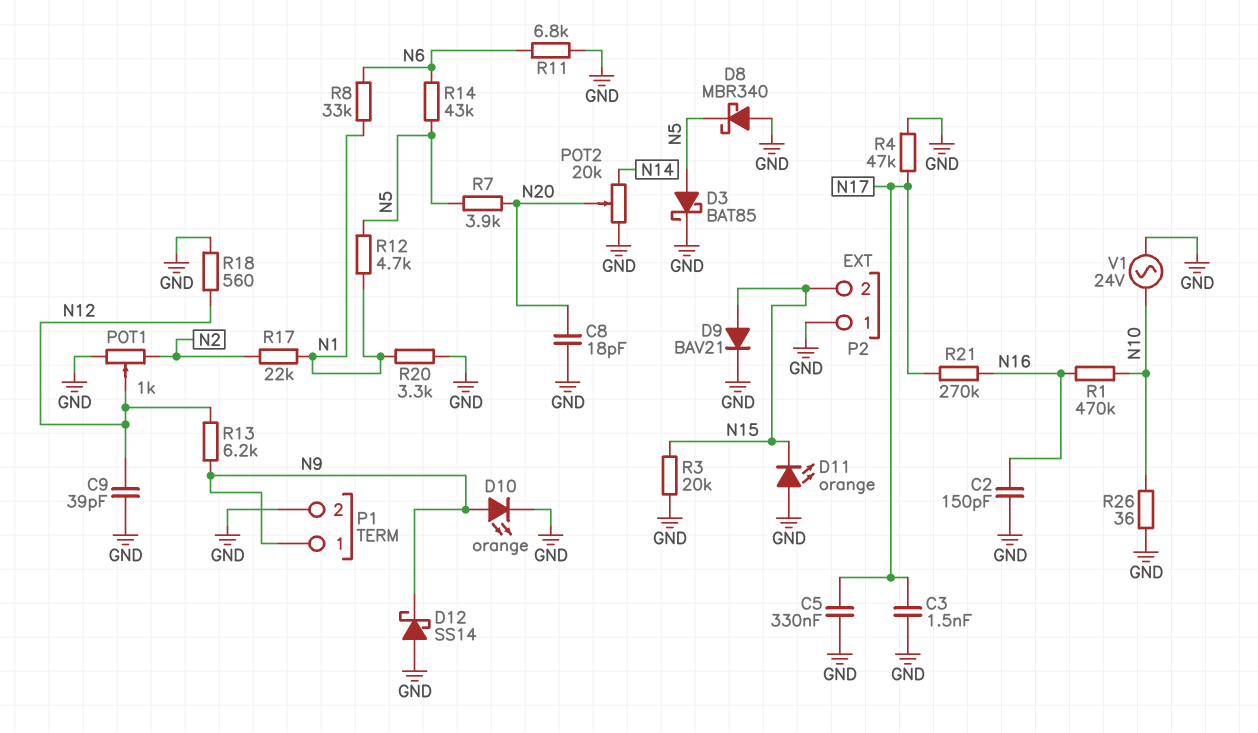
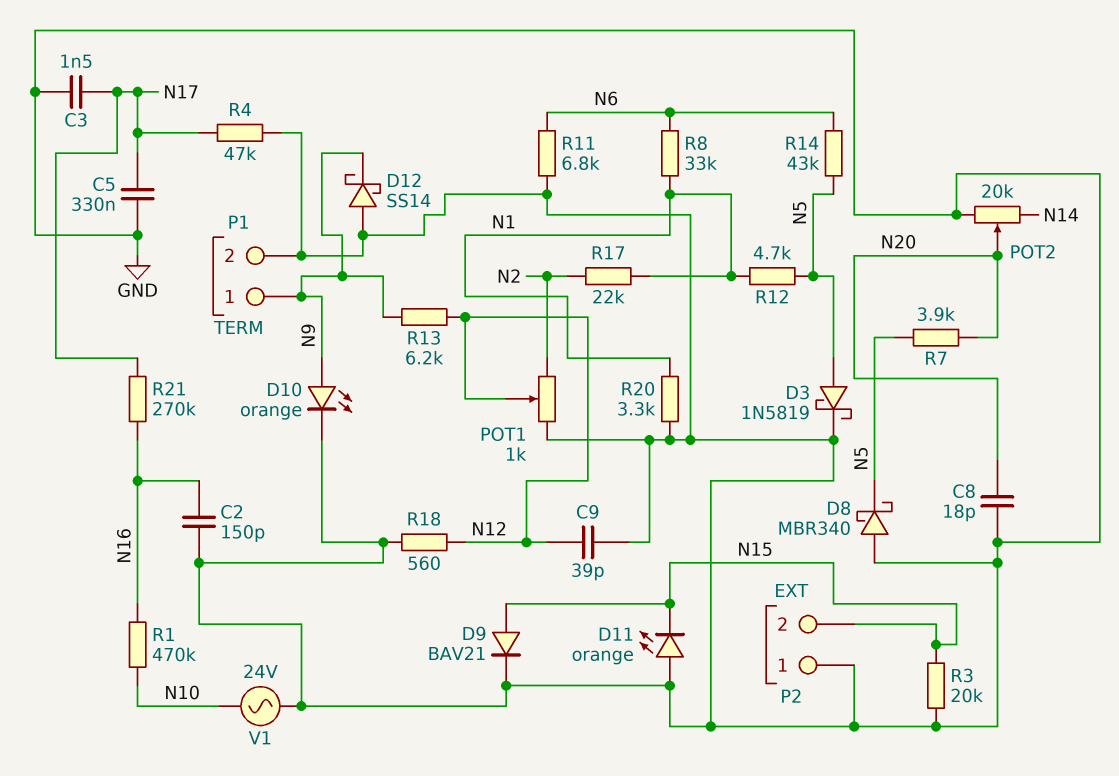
D3: schottky BAT85 (A N5, K GND) -> schottky 1N5819 (A N5, K GND)
R26: 36 (GND, N10) -> none

